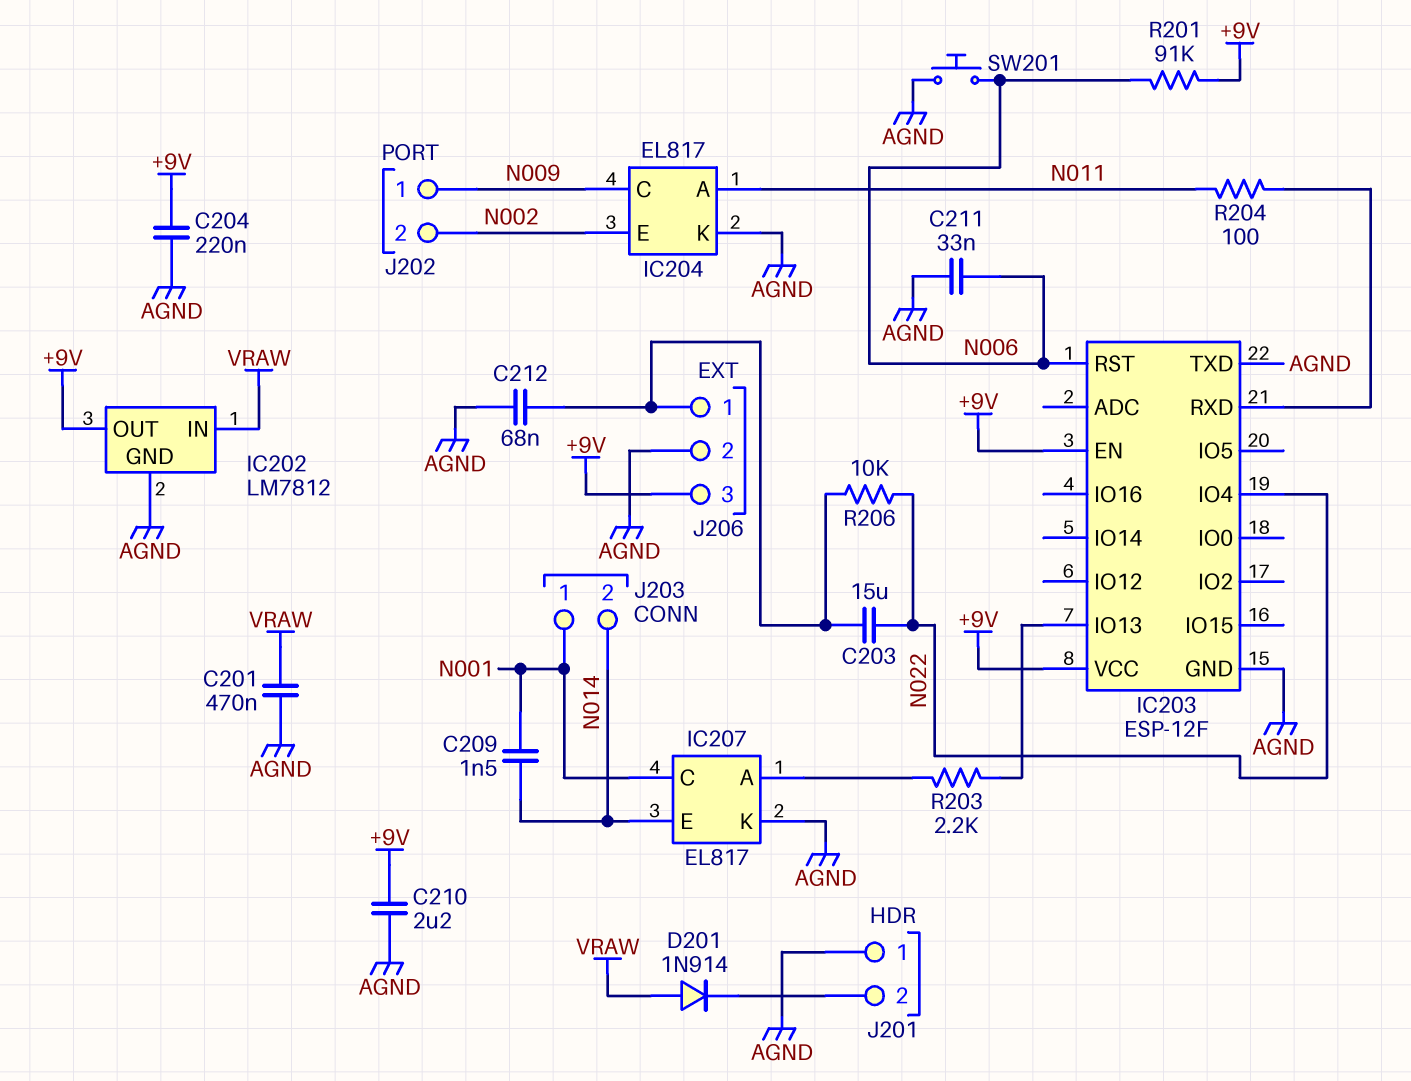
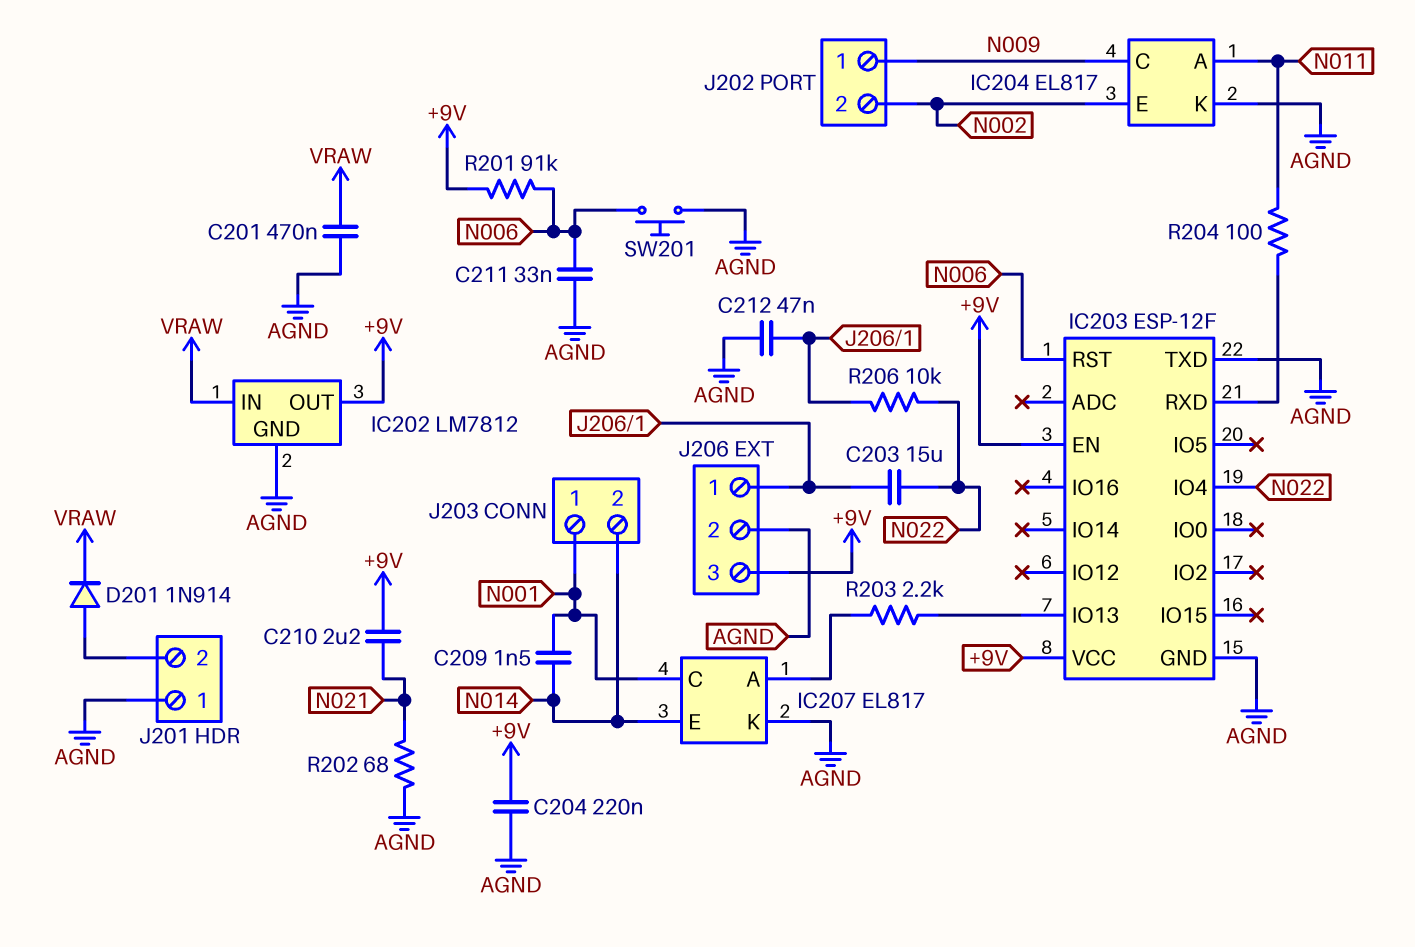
C210: 2.2uF (+9V, AGND) -> 2.2uF (+9V, N021)
C212: 68nF (AGND, J206/1) -> 47nF (AGND, J206/1)
D201: diode 1N914 (A VRAW, K J201/2) -> diode 1N914 (A J201/2, K VRAW)
R202: none -> 68 (AGND, N021)

